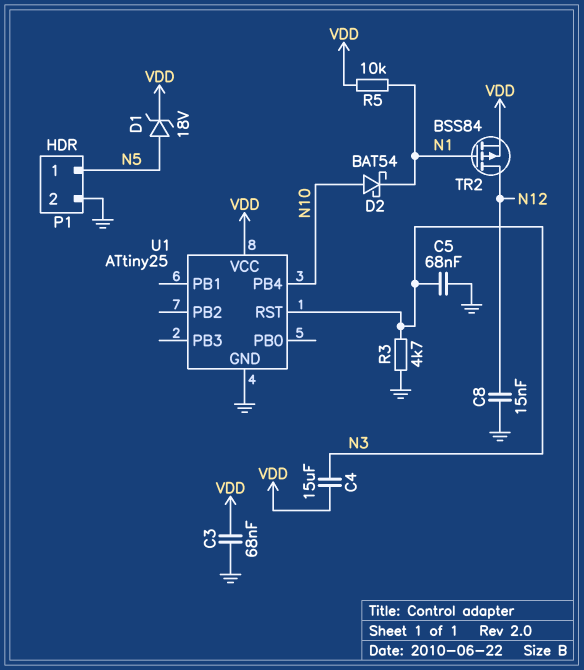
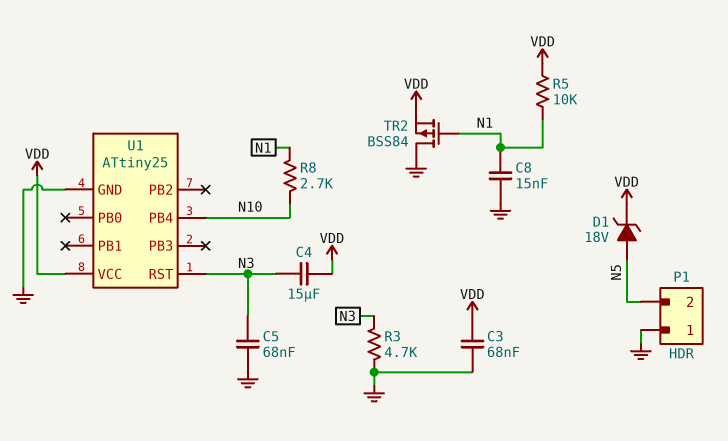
C8: 15nF (GND, N12) -> 15nF (GND, N1)
D2: schottky BAT54 (A N10, K N1) -> none
P1 pin 1: N5 -> GND
P1 pin 2: GND -> N5
R8: none -> 2.7k (N1, N10)
TR2: PMOS BSS84 (G N1, D N12, S VDD) -> PMOS BSS84 (G N1, D GND, S VDD)

